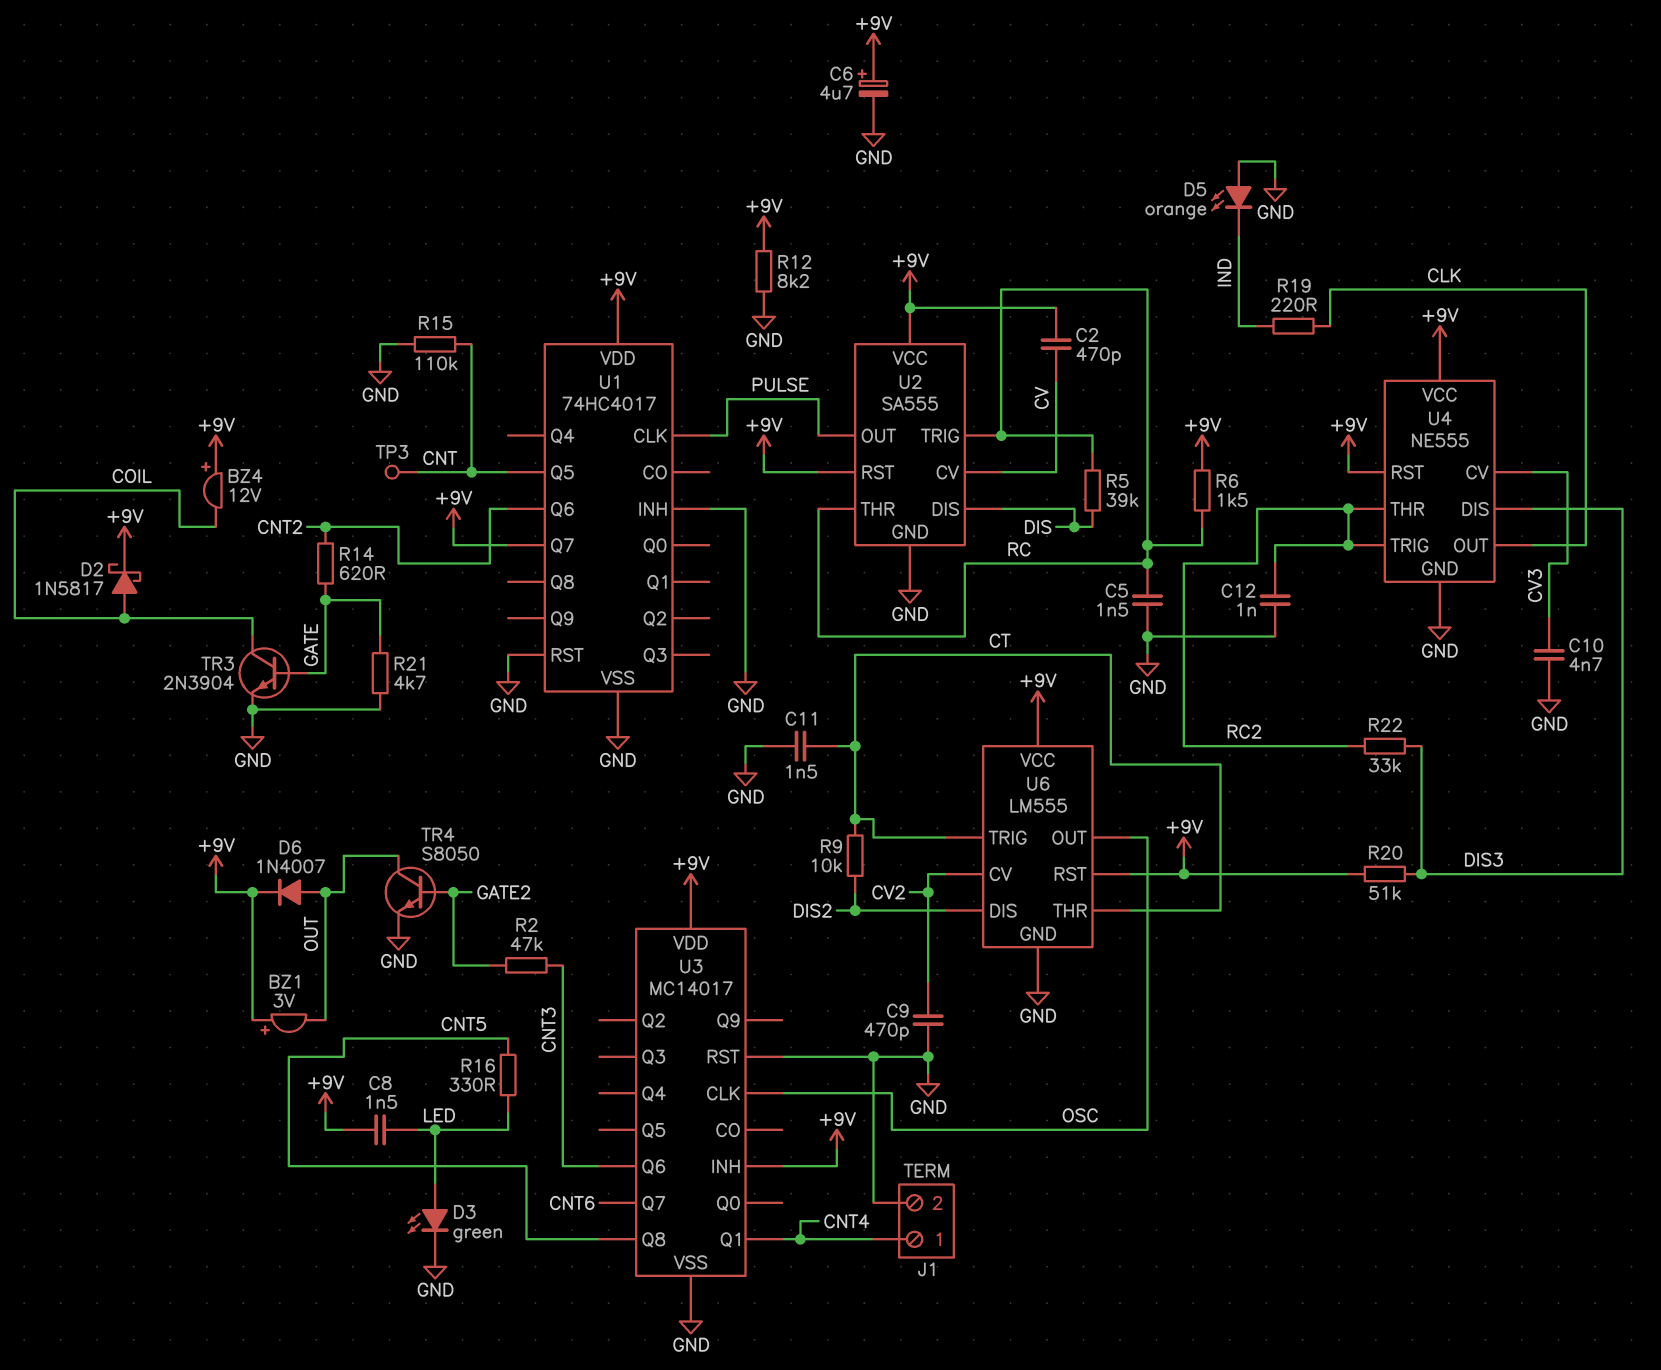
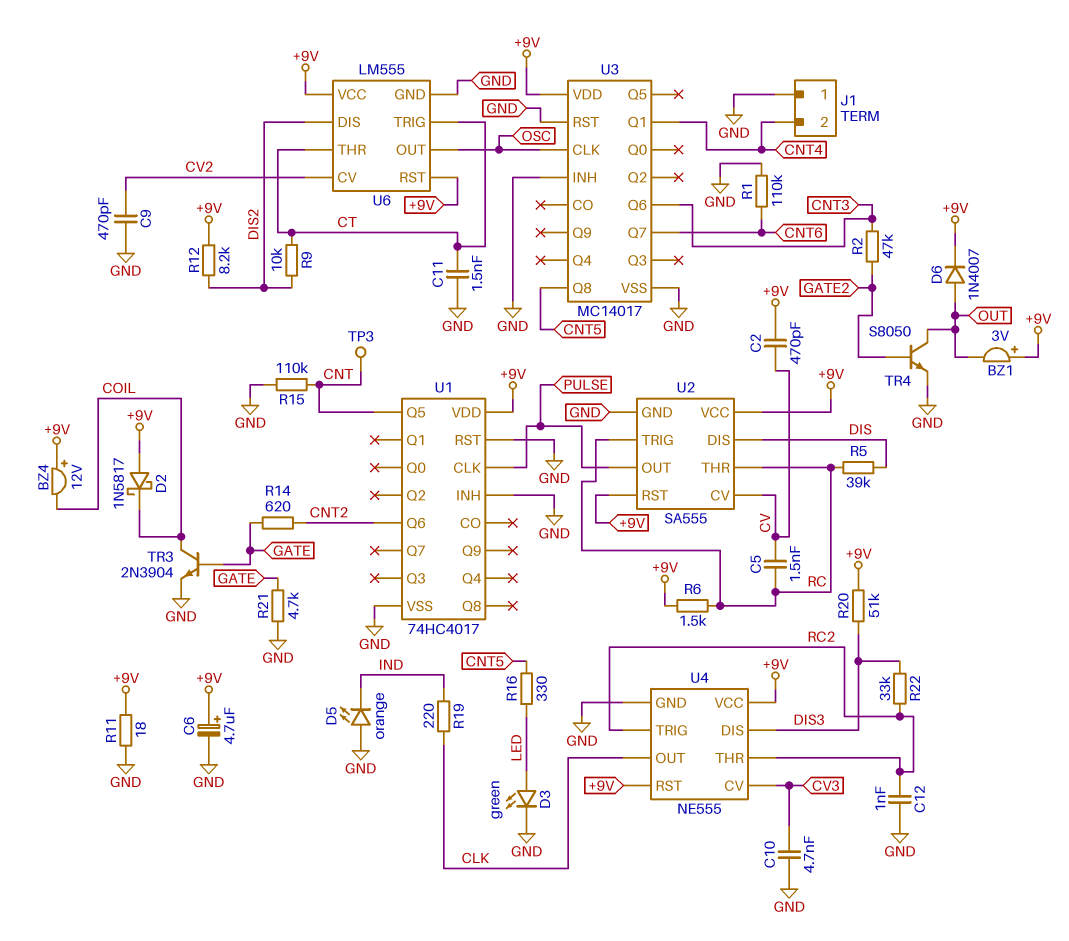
C5: 1.5nF (GND, RC) -> 1.5nF (CV, RC)
C8: 1.5nF (+9V, LED) -> none
D2: schottky 1N5817 (A COIL, K +9V) -> schottky 1N5817 (A +9V, K COIL)
J1 pin 1: CNT4 -> GND
J1 pin 2: GND -> CNT4
R1: none -> 110k (CNT6, GND)
R11: none -> 18 (+9V, GND)
R12: 8.2k (+9V, GND) -> 8.2k (+9V, DIS2)
U1 pin Q7: +9V -> none
U3 pin INH: +9V -> GND

